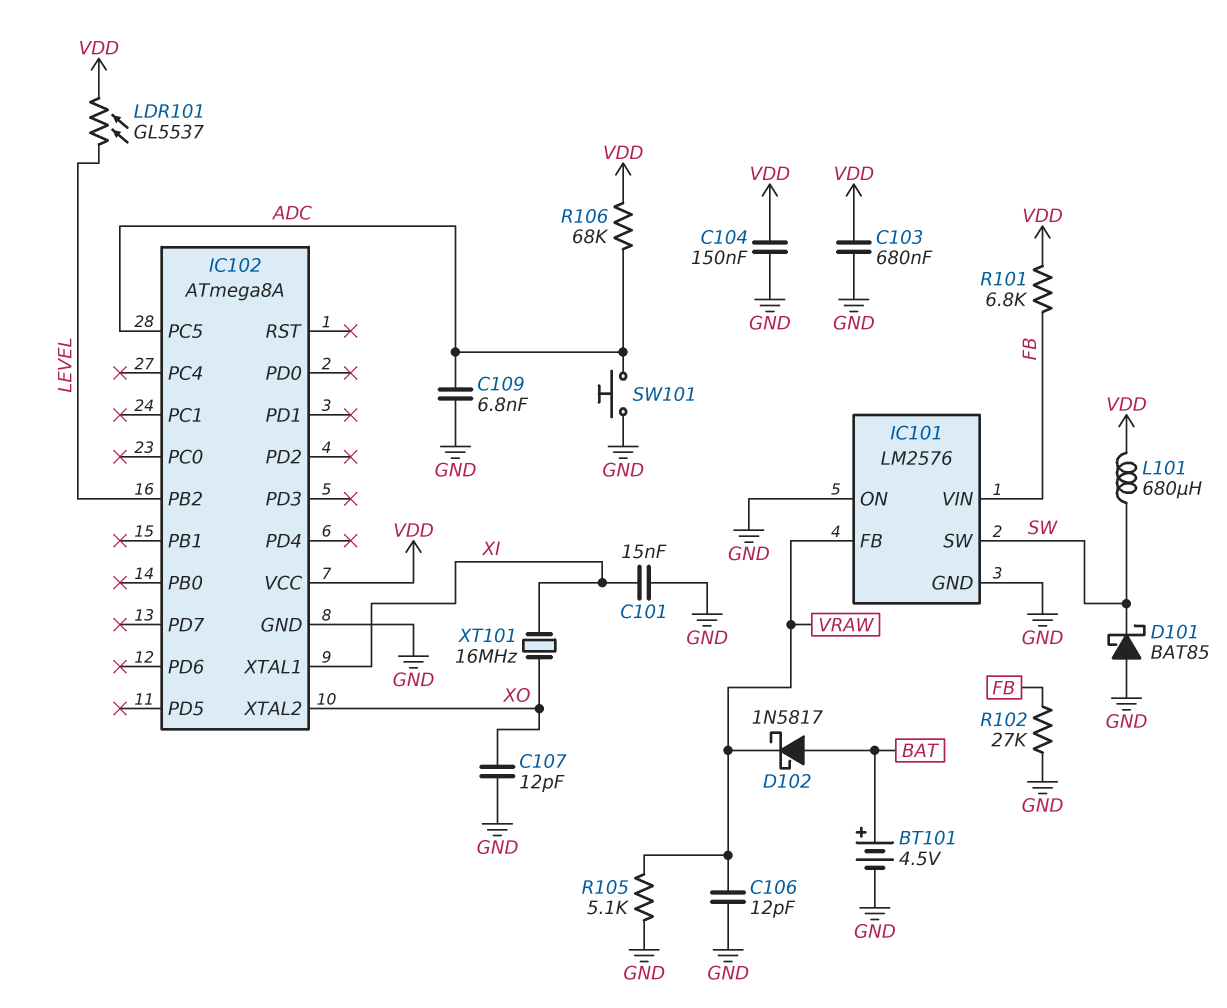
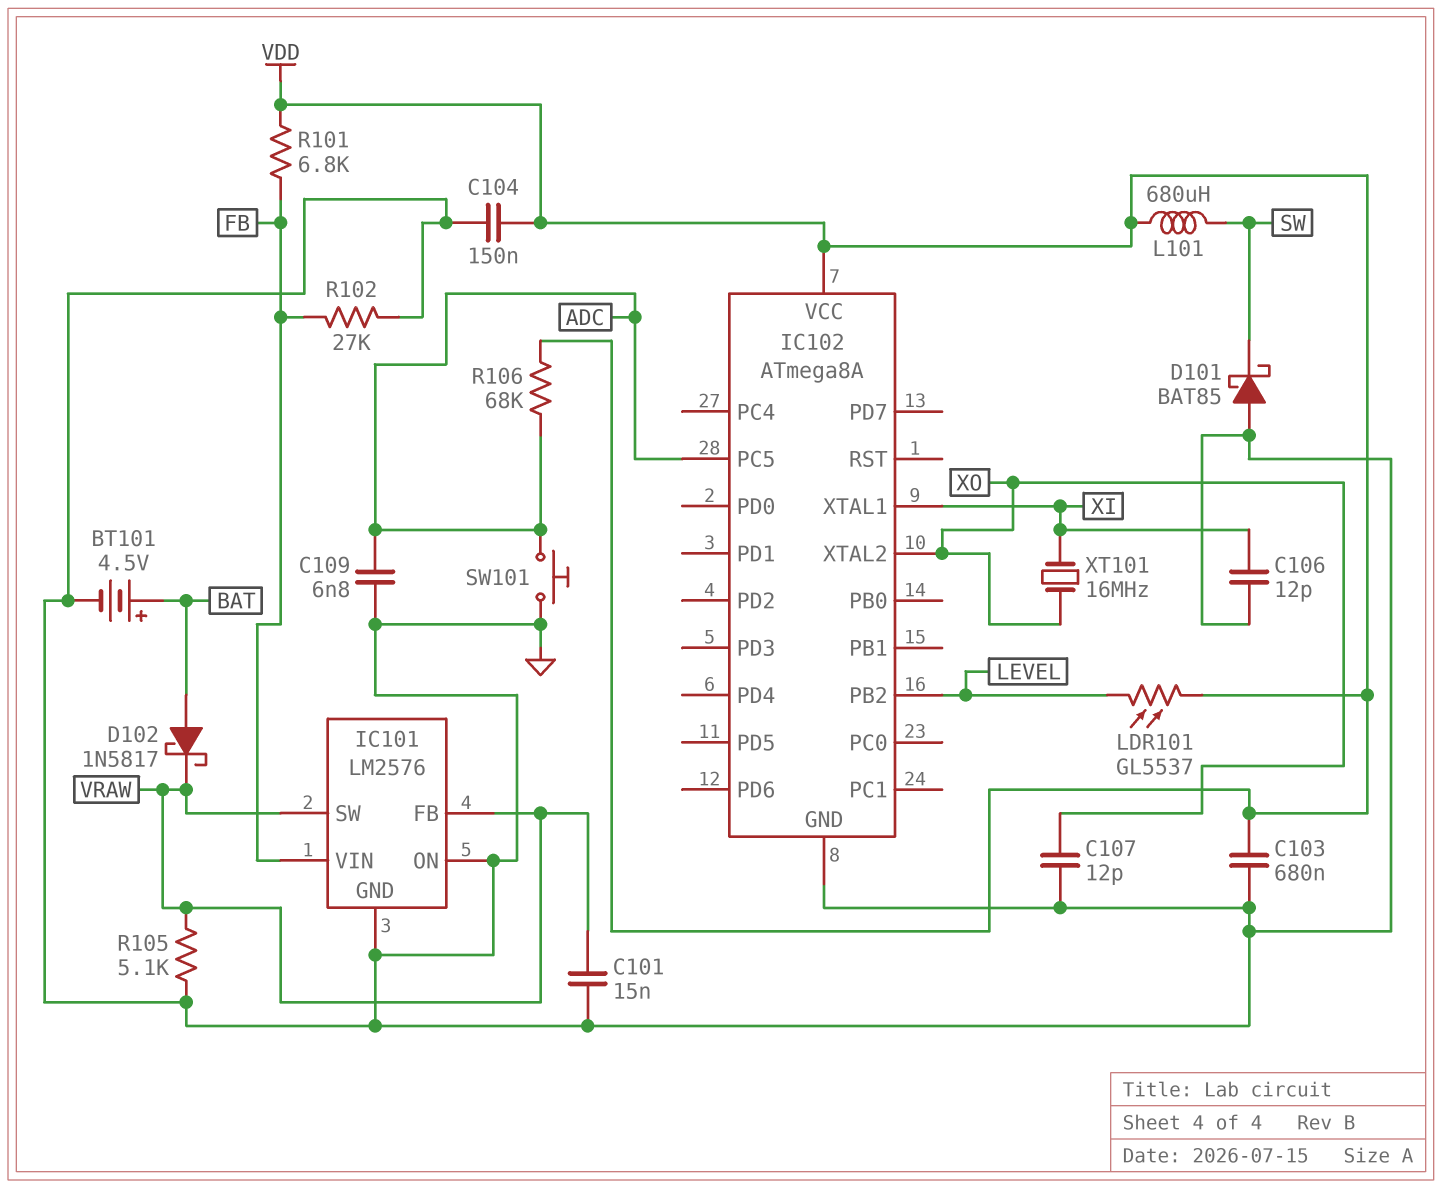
C101: 15nF (GND, XI) -> 15nF (GND, VRAW)
C106: 12pF (GND, VRAW) -> 12pF (GND, XI)
IC101 pin SW: SW -> VRAW

